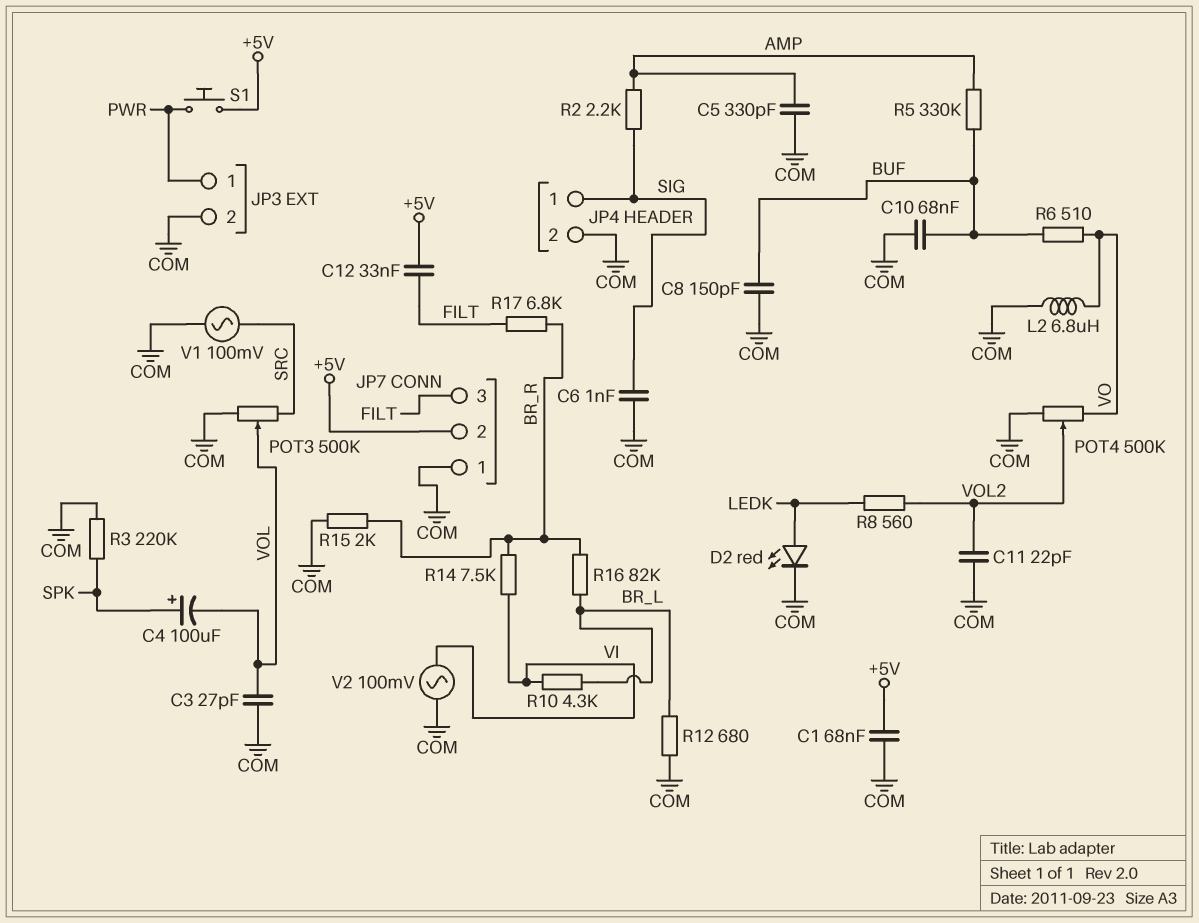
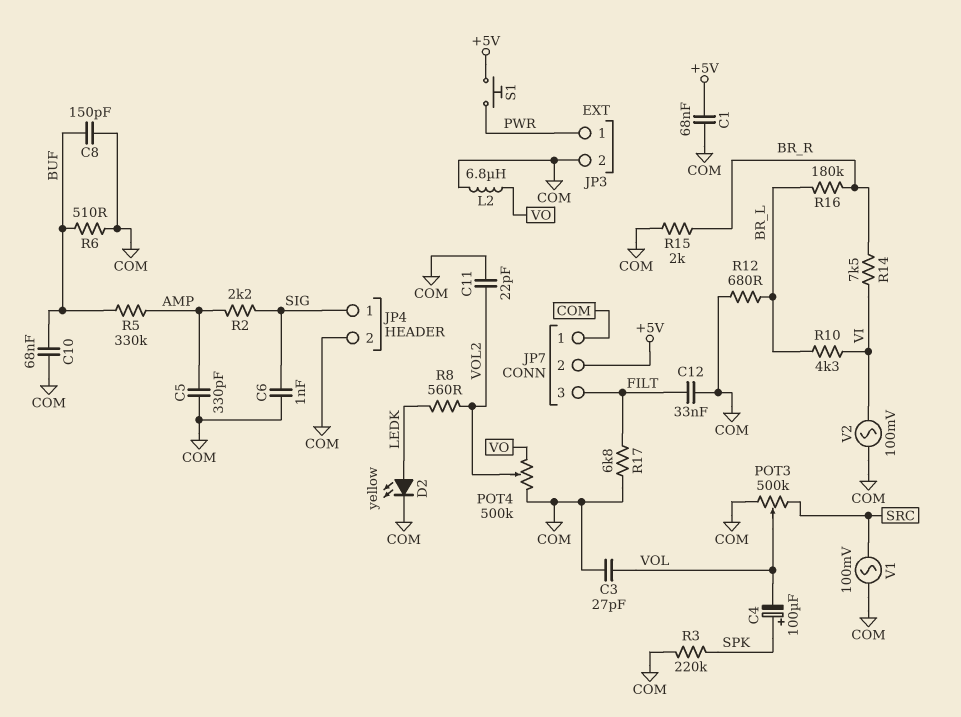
C12: 33nF (+5V, FILT) -> 33nF (COM, FILT)
D2: LED red (A LEDK, K COM) -> LED yellow (A LEDK, K COM)
R6: 510 (BUF, VO) -> 510 (BUF, COM)
R16: 82k (BR_L, BR_R) -> 180k (BR_L, BR_R)
R17: 6.8k (BR_R, FILT) -> 6.8k (COM, FILT)

